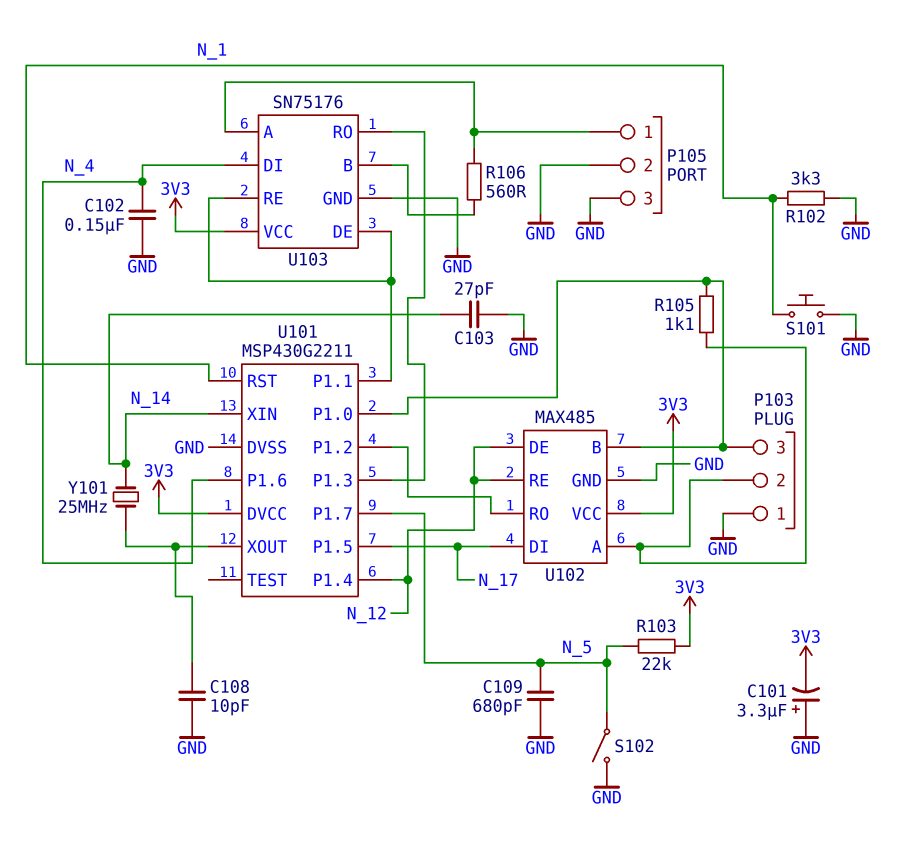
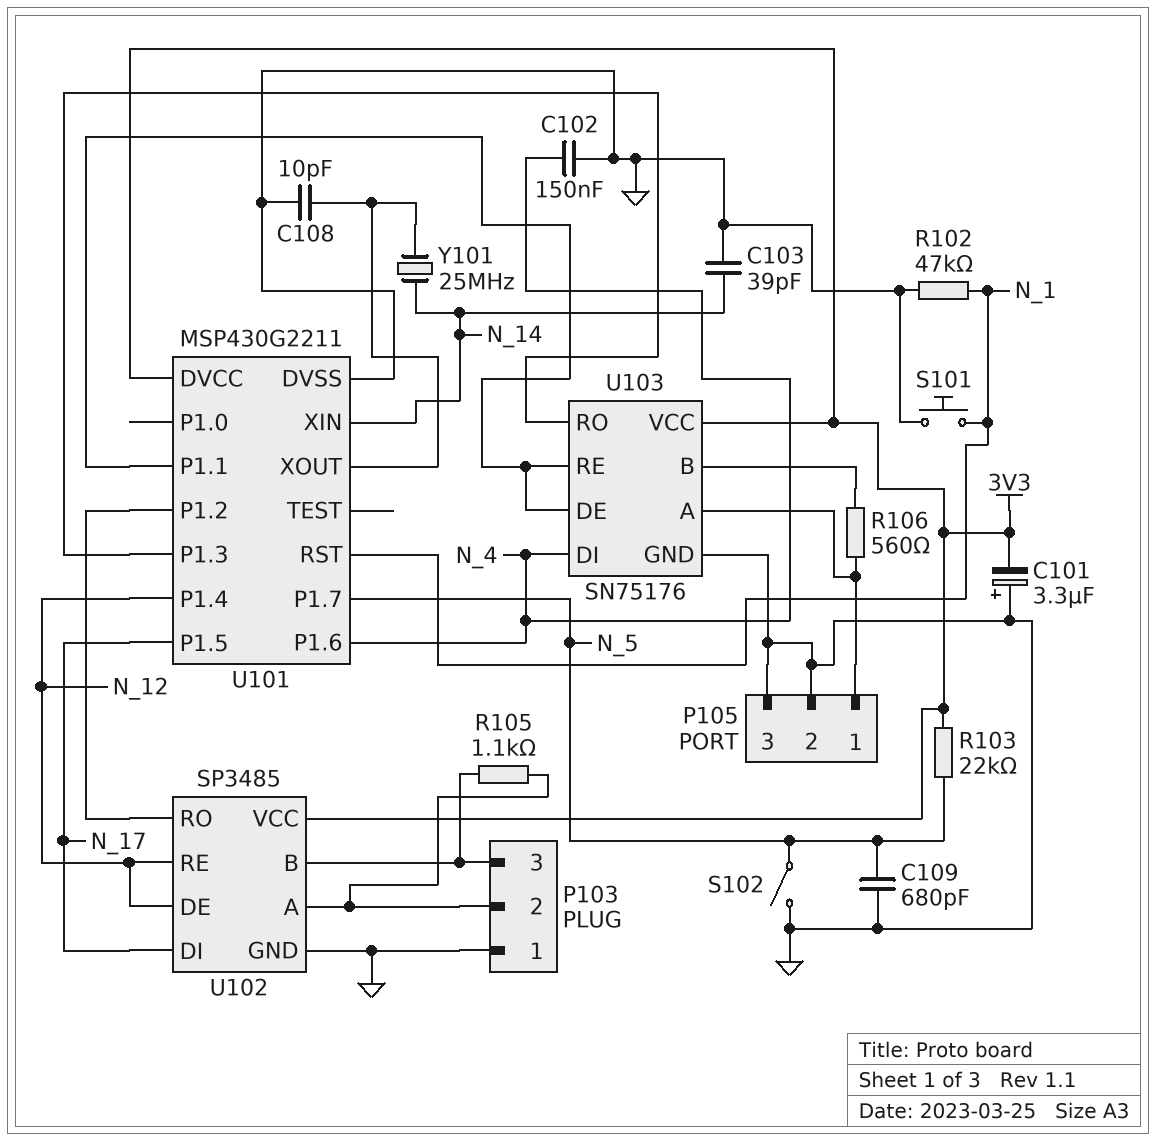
C103: 27pF (GND, N_14) -> 39pF (GND, N_14)
R102: 3.3k (GND, N_1) -> 47k (GND, N_1)
U101 pin P1.0: P103/3 -> none
U102: MAX485 -> SP3485

